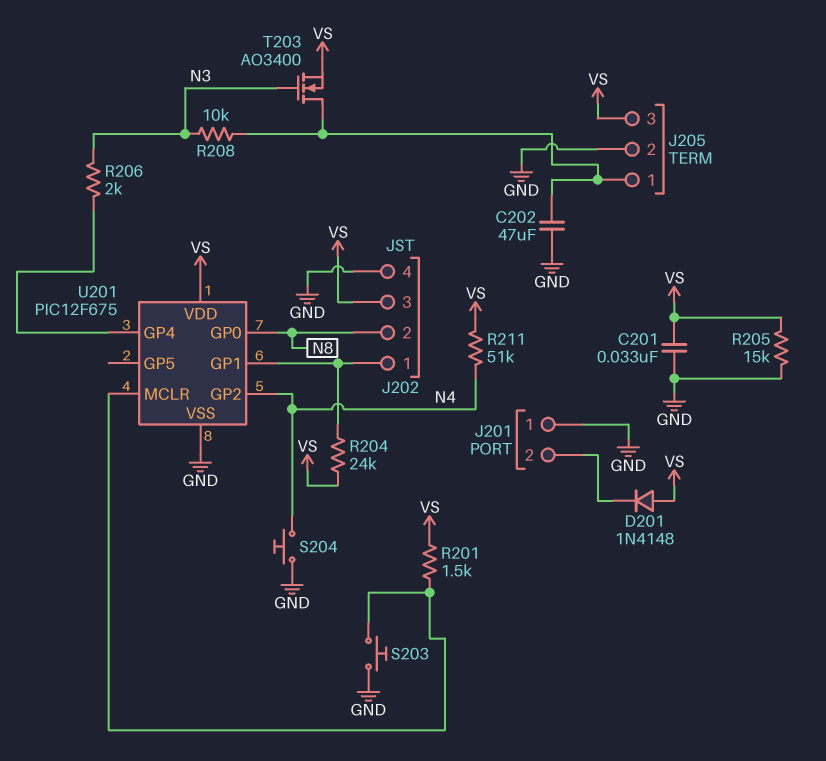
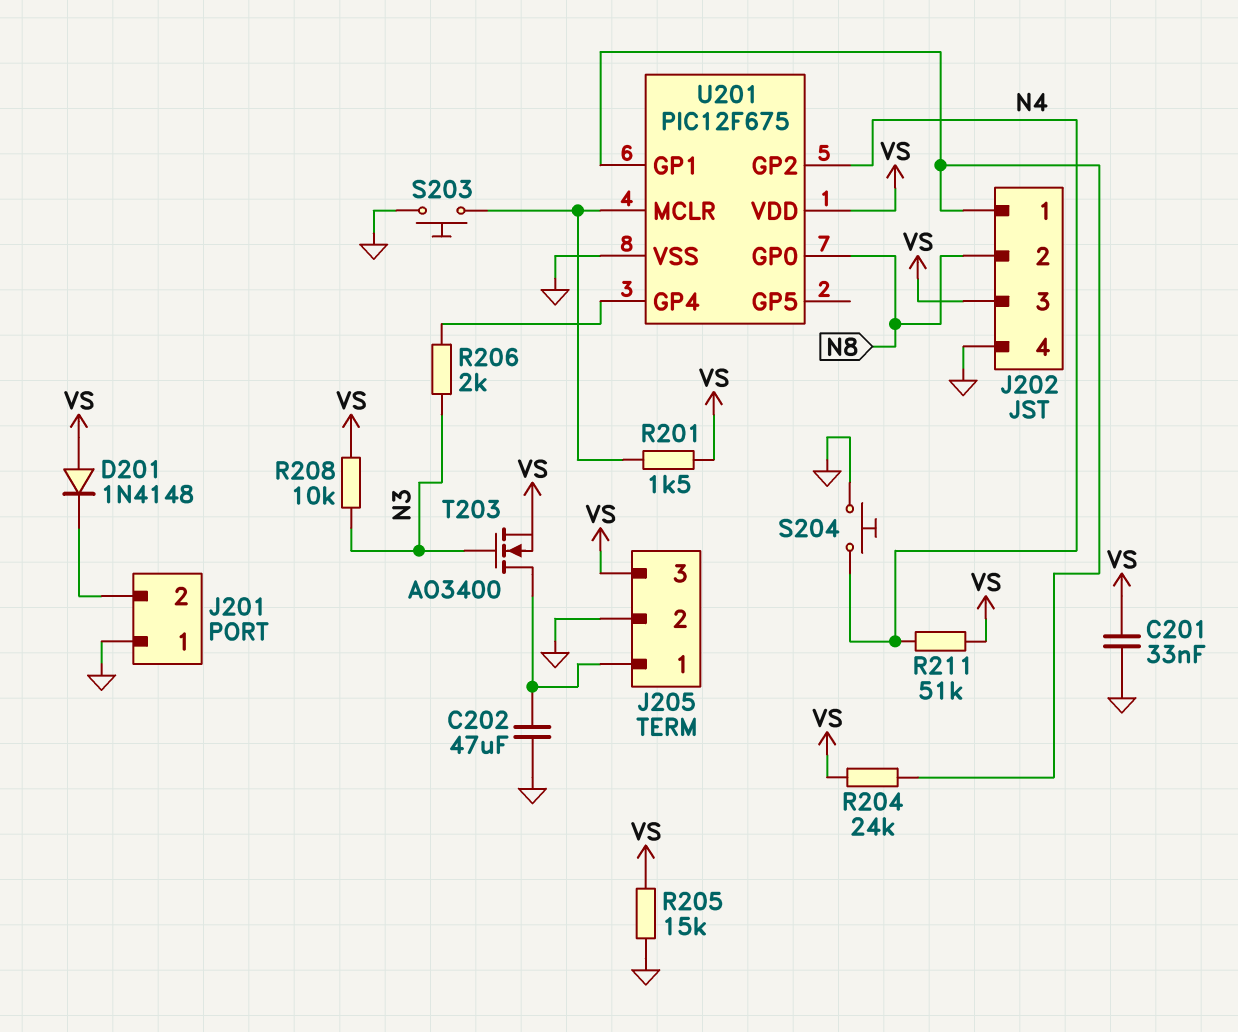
R208: 10k (J205/1, N3) -> 10k (N3, VS)

